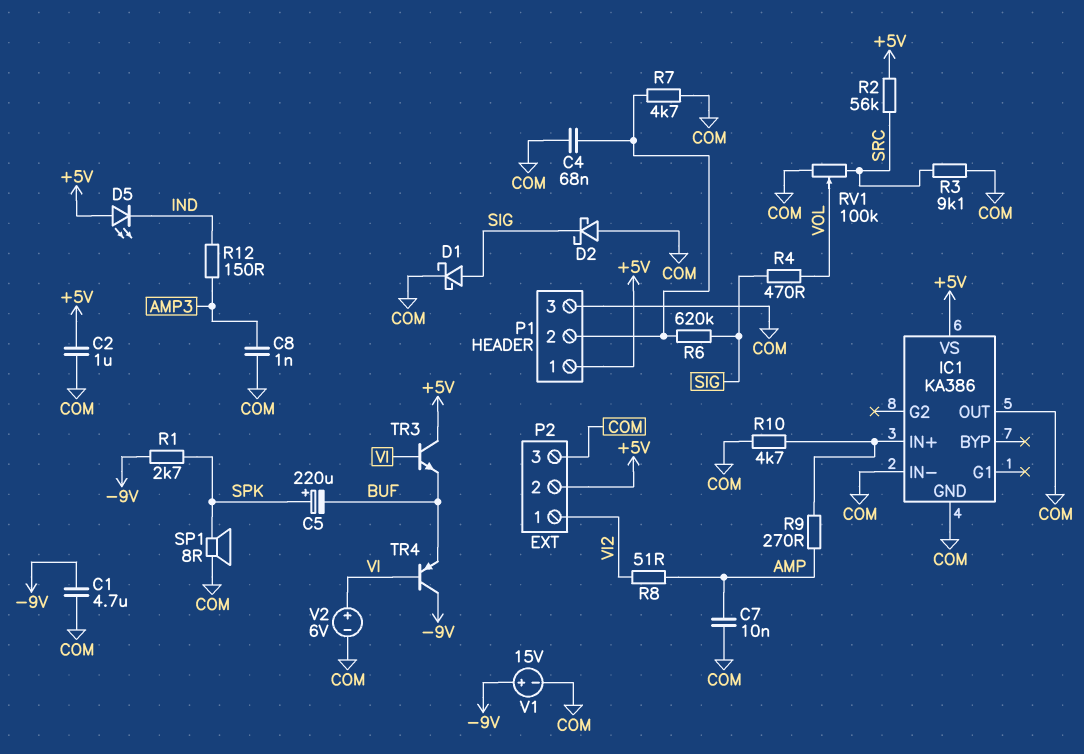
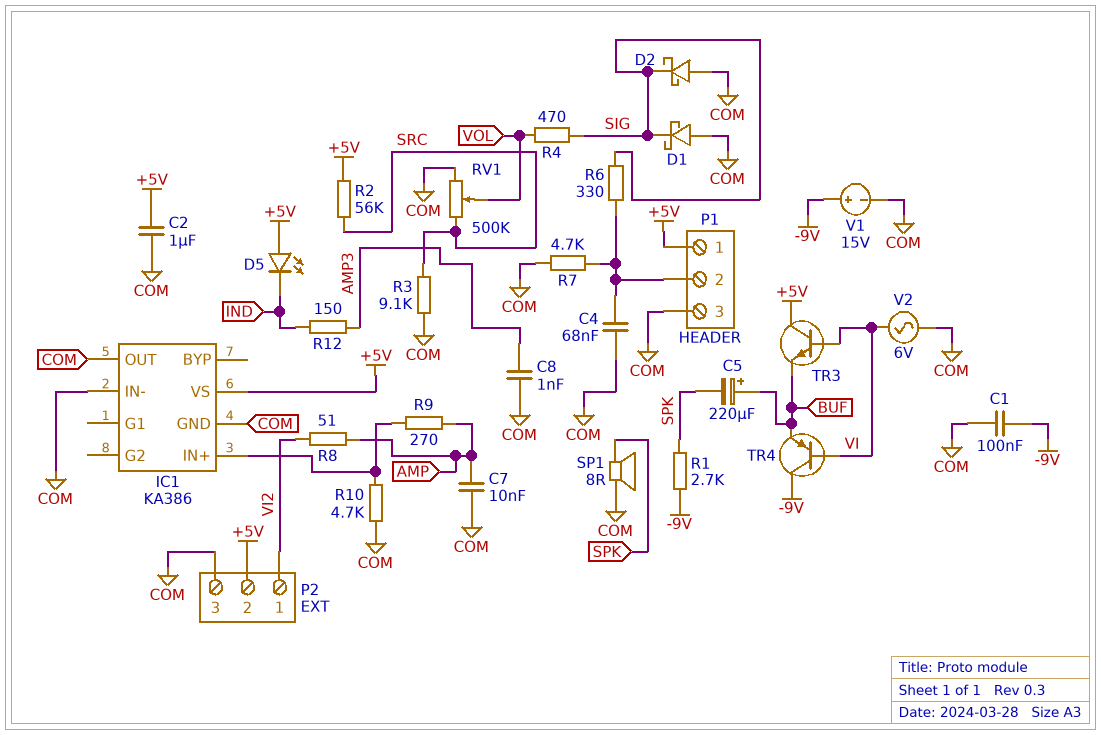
C1: 4.7uF (-9V, COM) -> 100nF (-9V, COM)
C5: 220uF (plus SPK, minus BUF) -> 220uF (plus BUF, minus SPK)
D1: schottky (A SIG, K COM) -> schottky (A COM, K SIG)
R6: 620k (P1/2, SIG) -> 330 (P1/2, SIG)
RV1: 100k (COM, SRC, wiper VOL) -> 500k (COM, SRC, wiper VOL)
V2: 6V (plus VI, minus COM) -> AC 6V (COM, VI)

